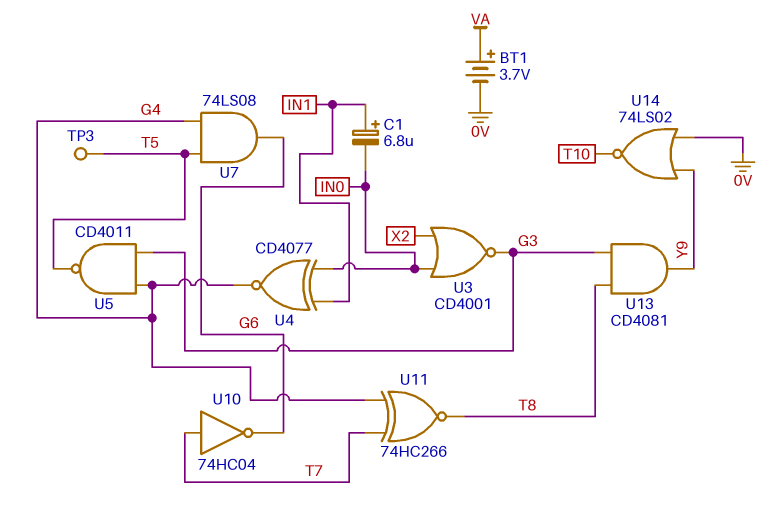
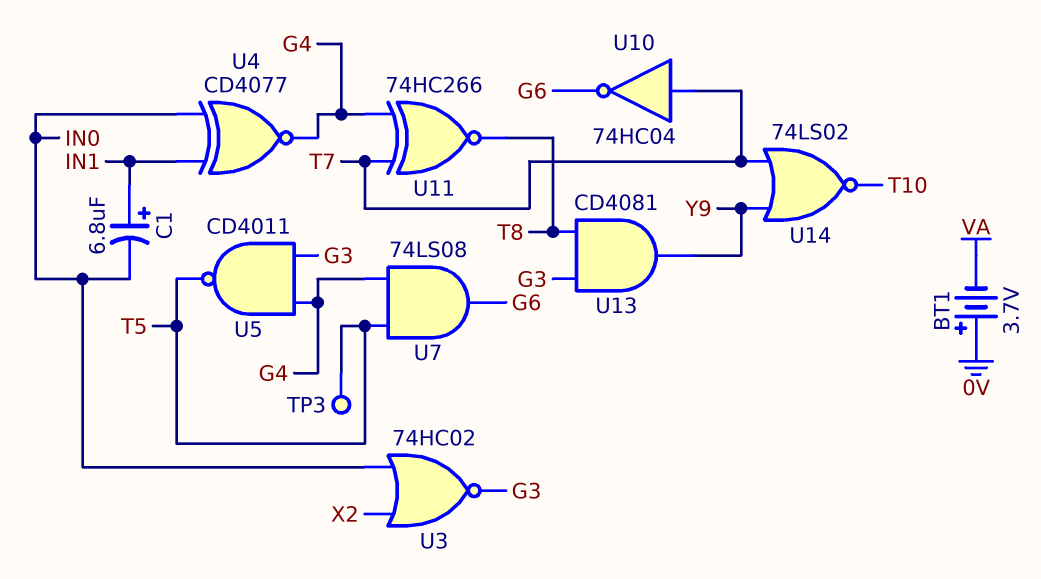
BT1: 3.7V (plus VA, minus 0V) -> 3.7V (plus 0V, minus VA)
U3: NOR CD4001 (in IN0, in X2, out G3) -> NOR 74HC02 (in IN0, in X2, out G3)
U14: NOR 74LS02 (in 0V, in Y9, out T10) -> NOR 74LS02 (in T7, in Y9, out T10)

